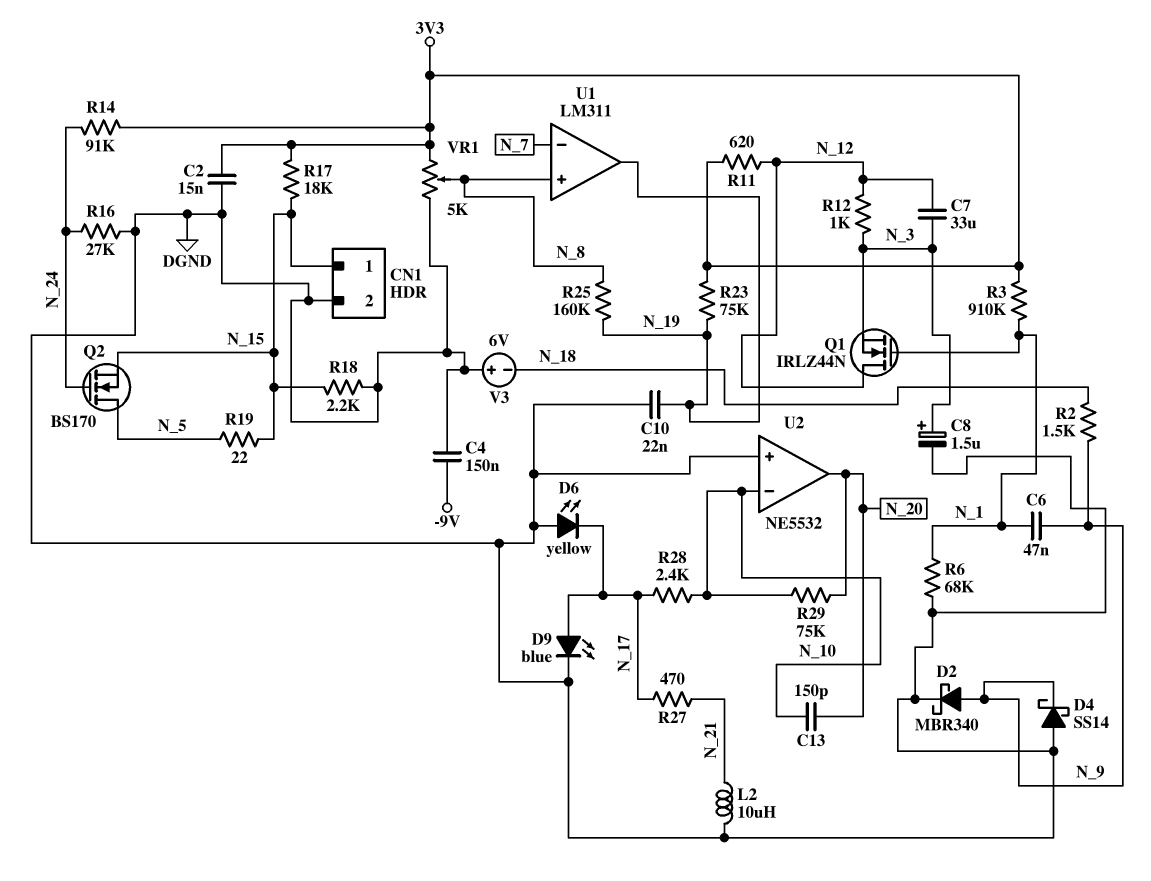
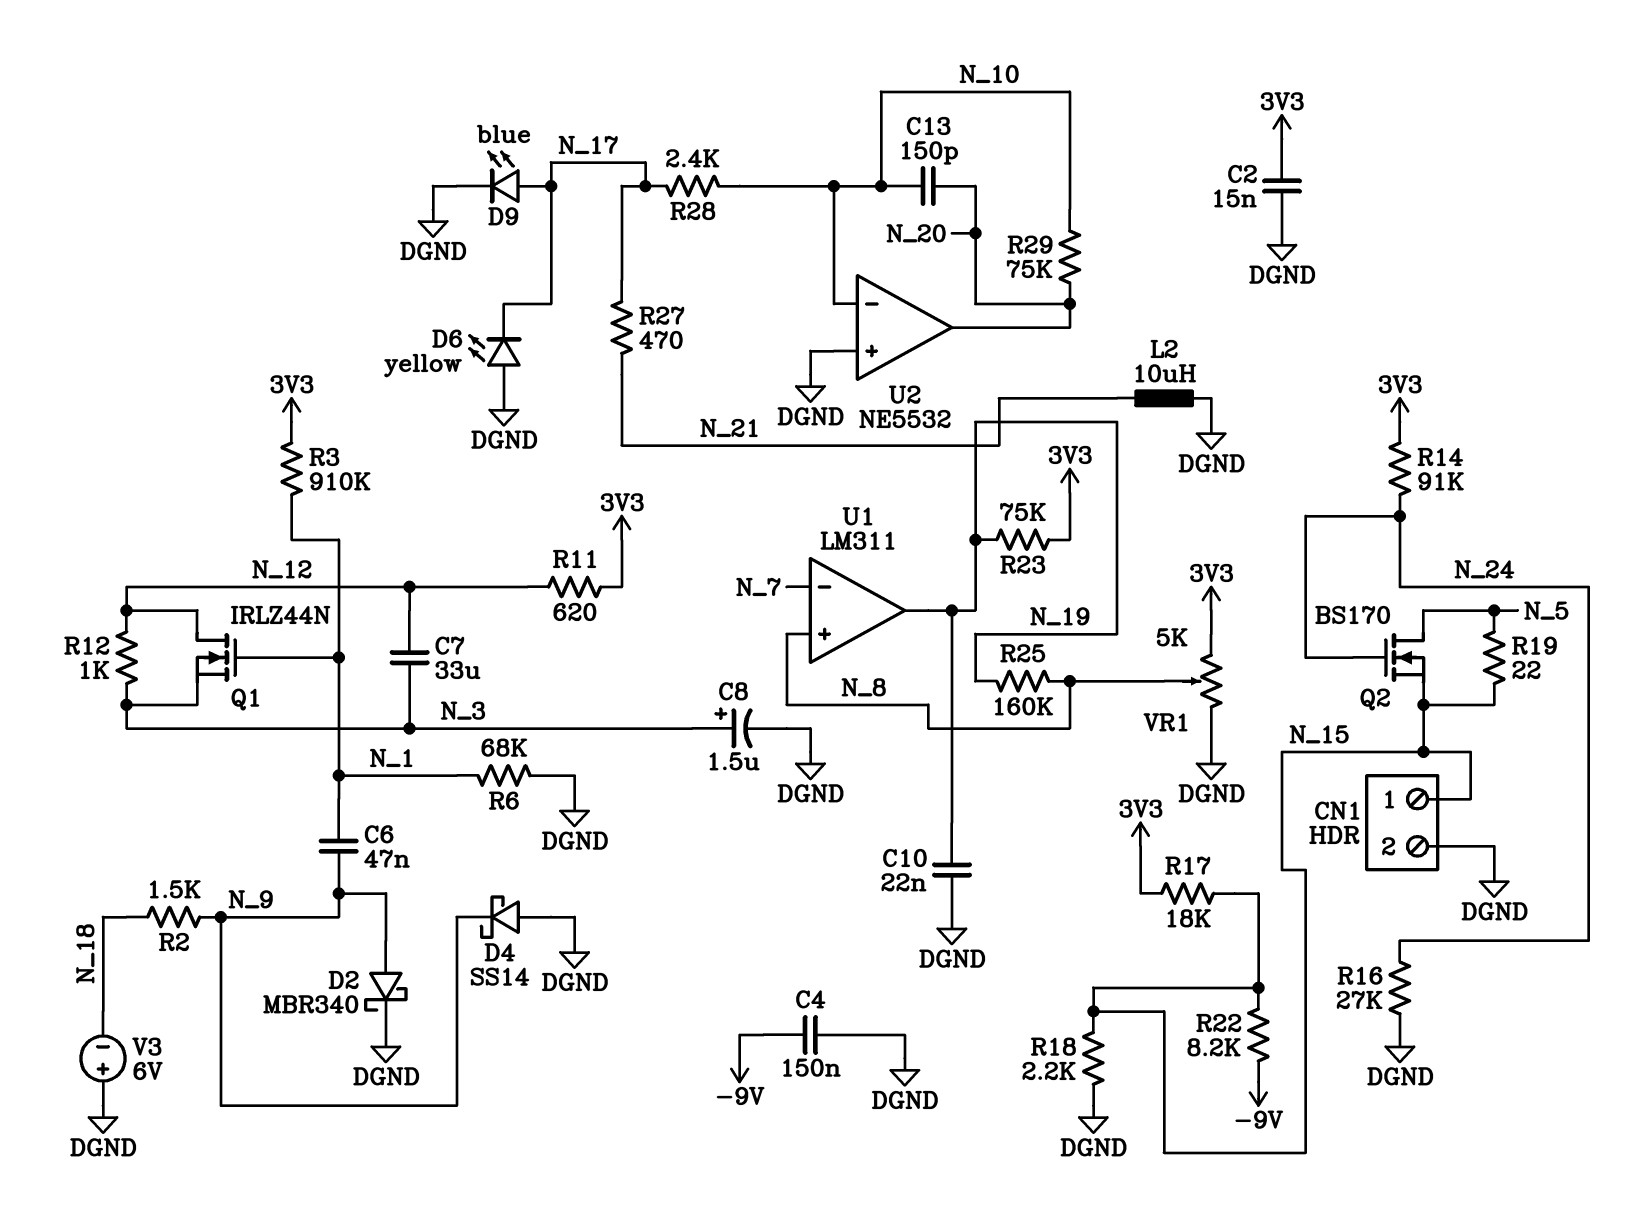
R22: none -> 8.2k (-9V, N_15)

